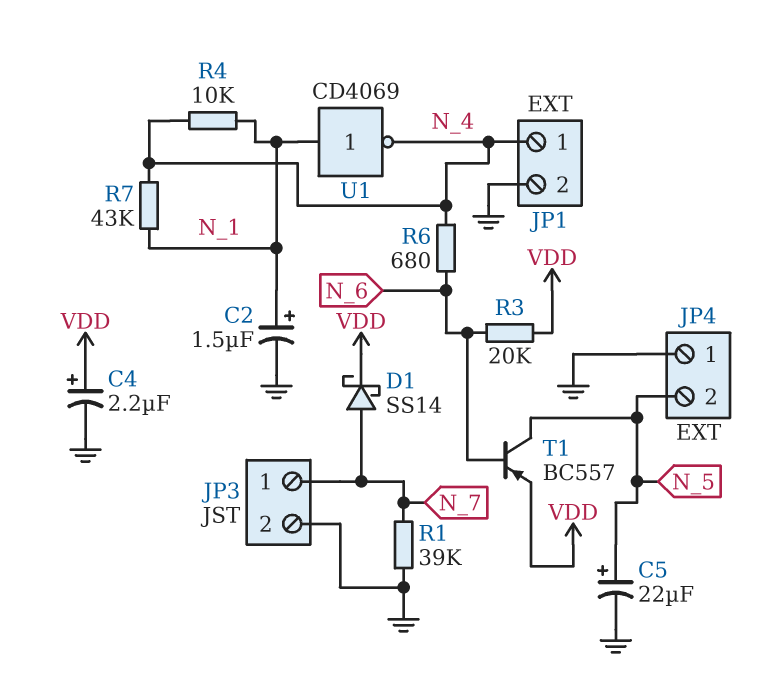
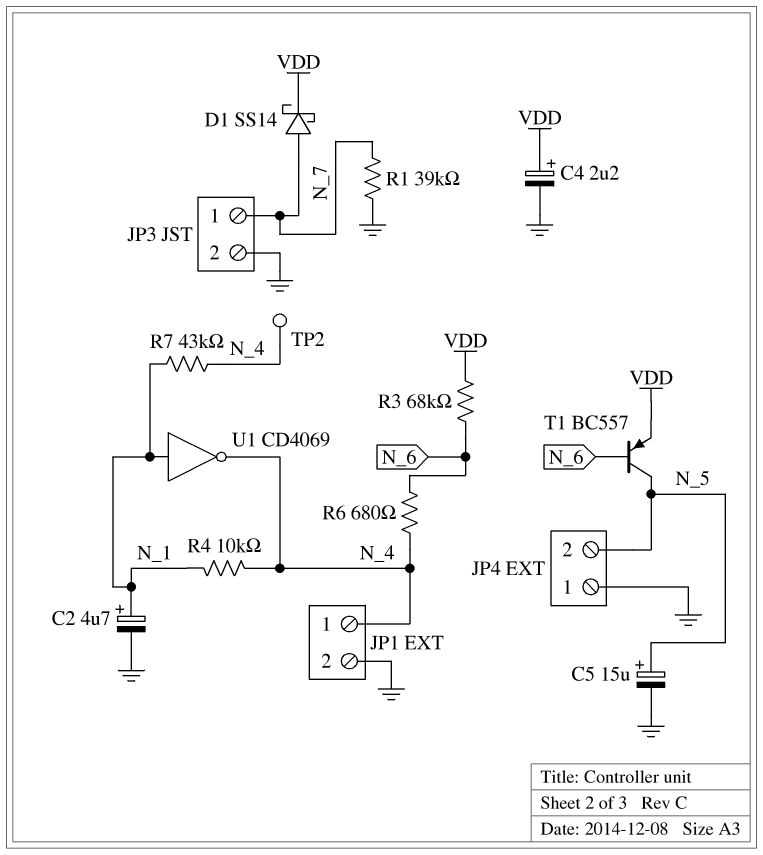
C2: 1.5uF (plus N_1, minus GND) -> 4.7uF (plus N_1, minus GND)
C5: 22uF (plus N_5, minus GND) -> 15uF (plus N_5, minus GND)
R3: 20k (N_6, VDD) -> 68k (N_6, VDD)
TP2: none -> test point (N_4)

